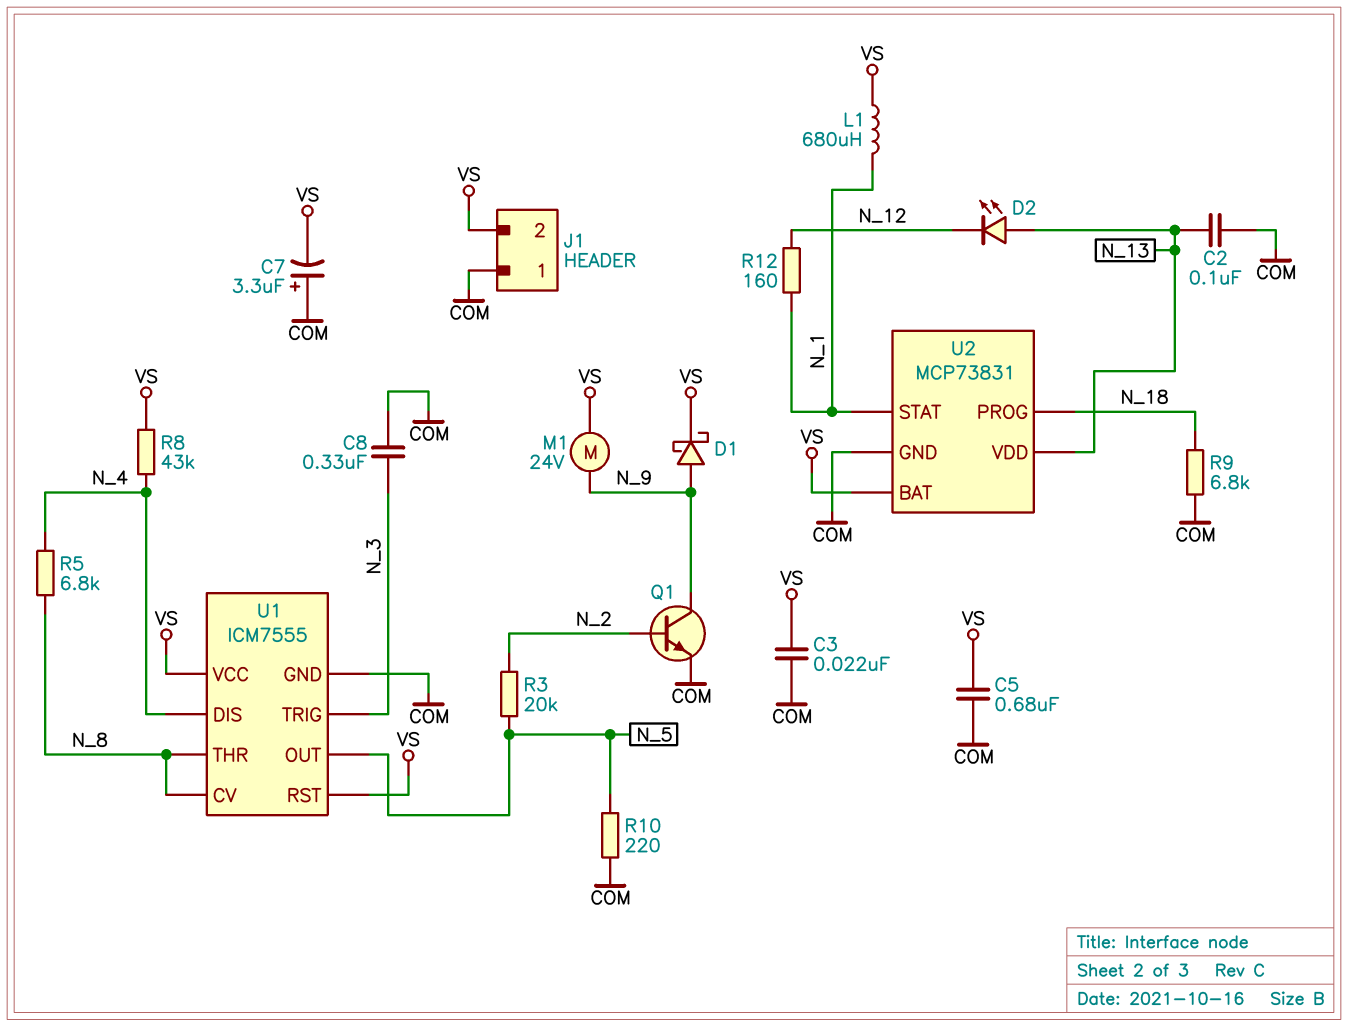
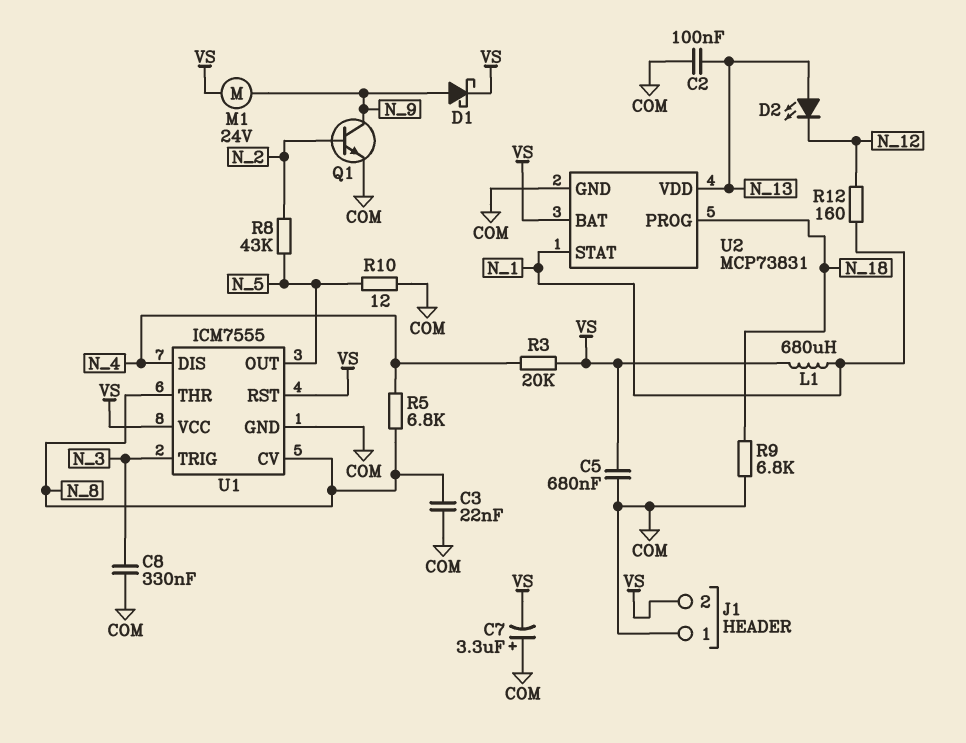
C3: 22nF (COM, VS) -> 22nF (COM, N_8)
R3: 20k (N_2, N_5) -> 20k (N_4, VS)
R8: 43k (N_4, VS) -> 43k (N_2, N_5)
R10: 220 (COM, N_5) -> 12 (COM, N_5)

